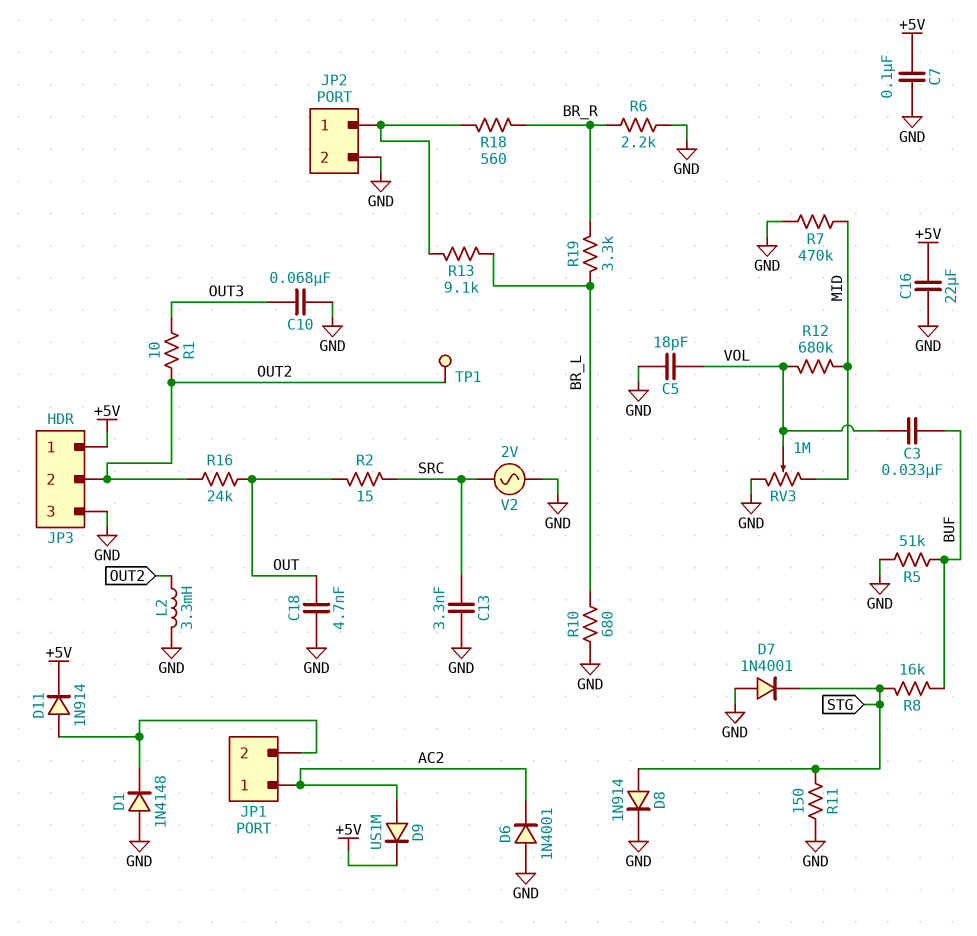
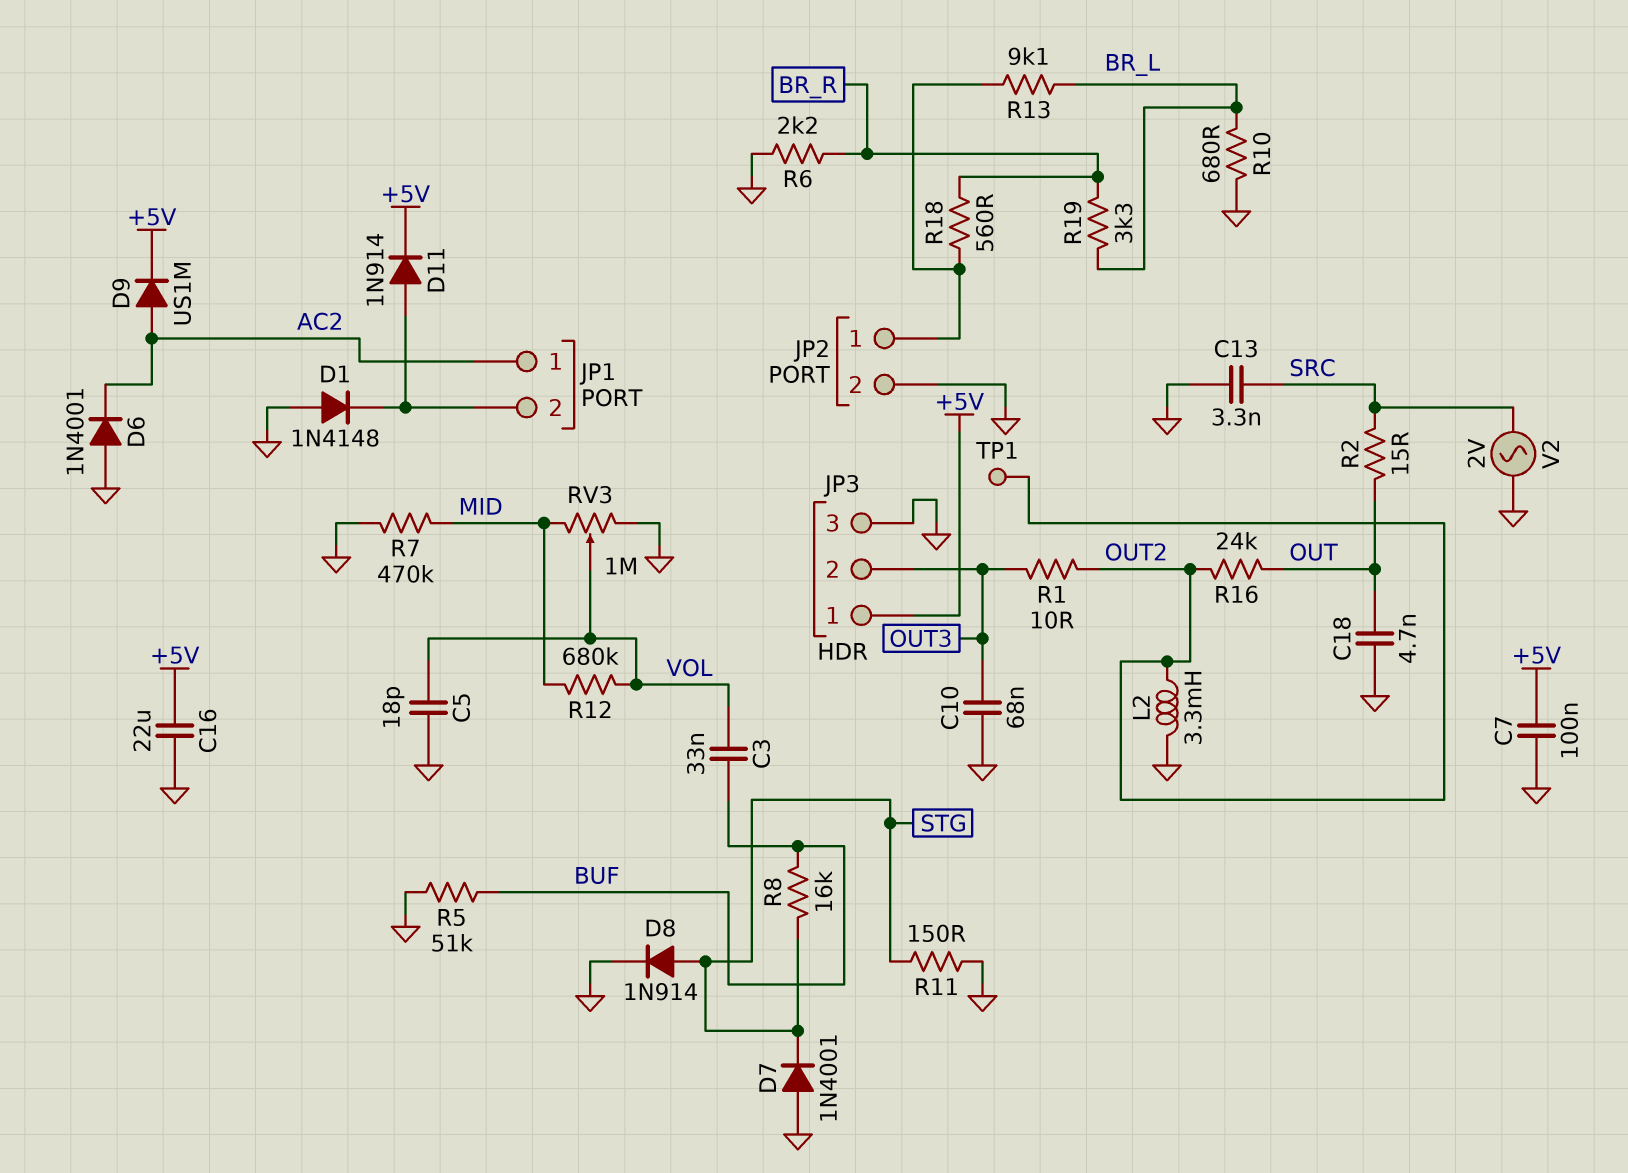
JP3 pin 2: OUT2 -> OUT3

